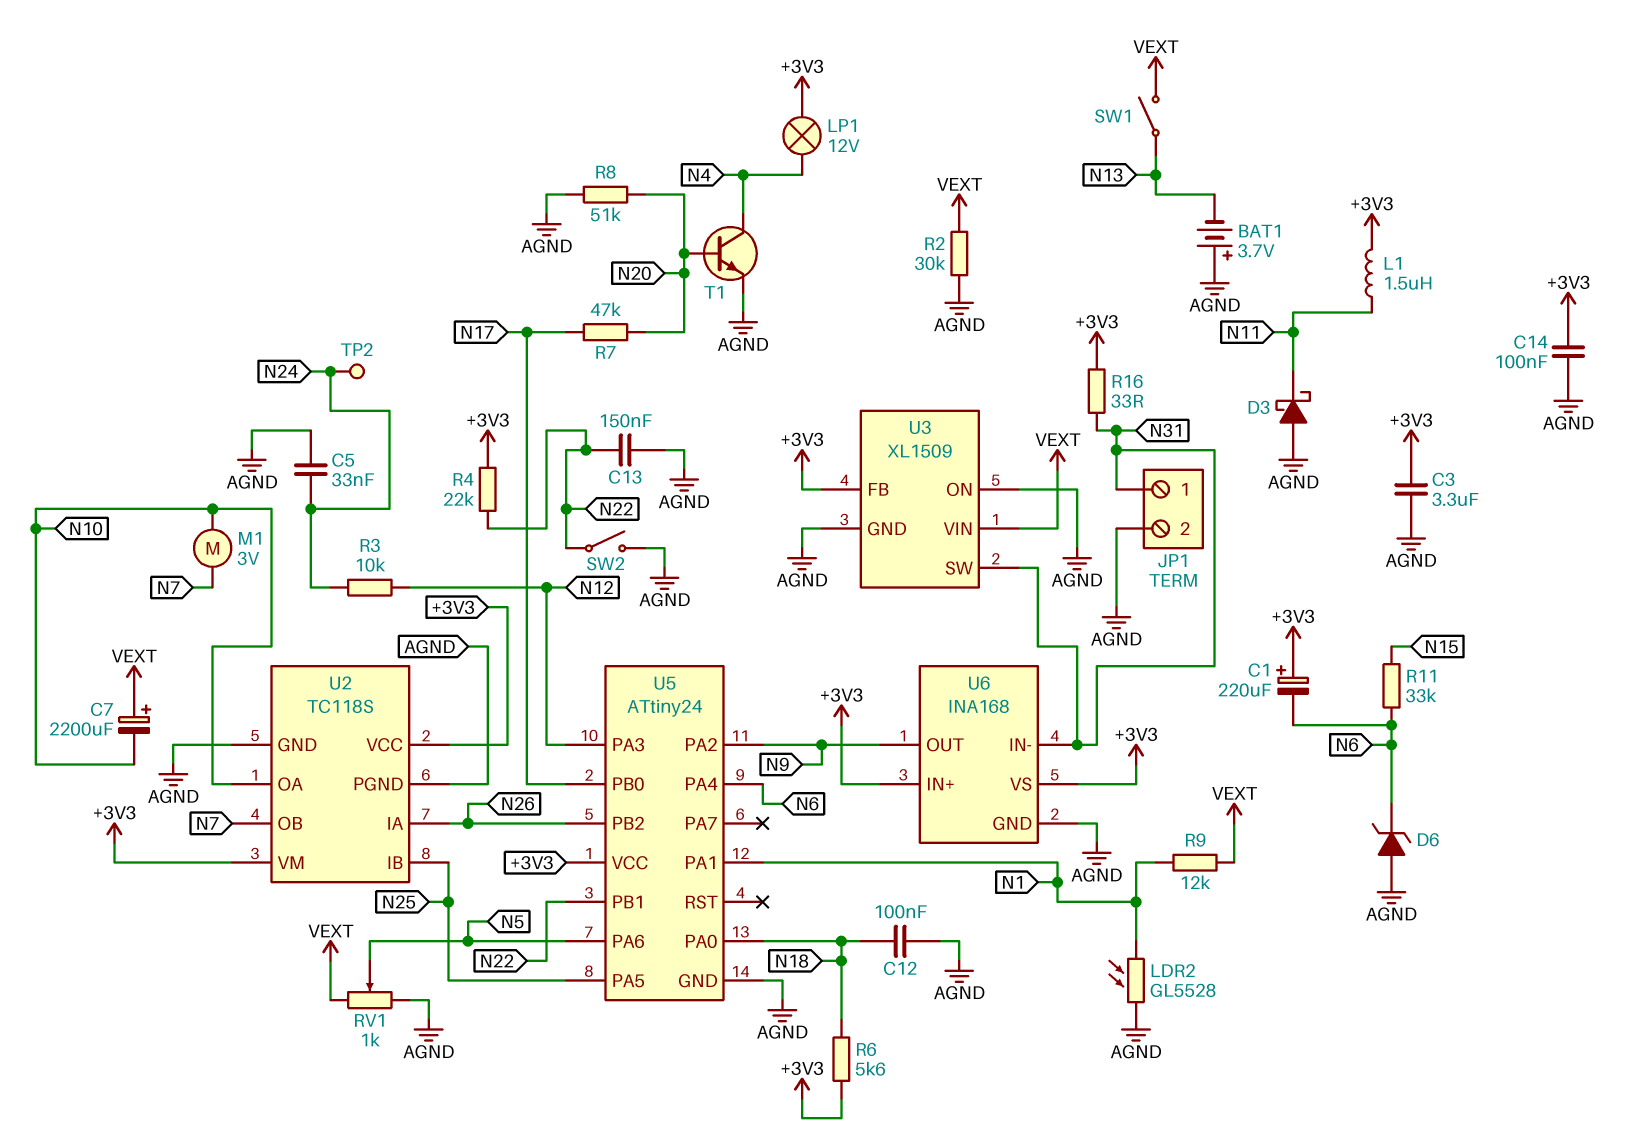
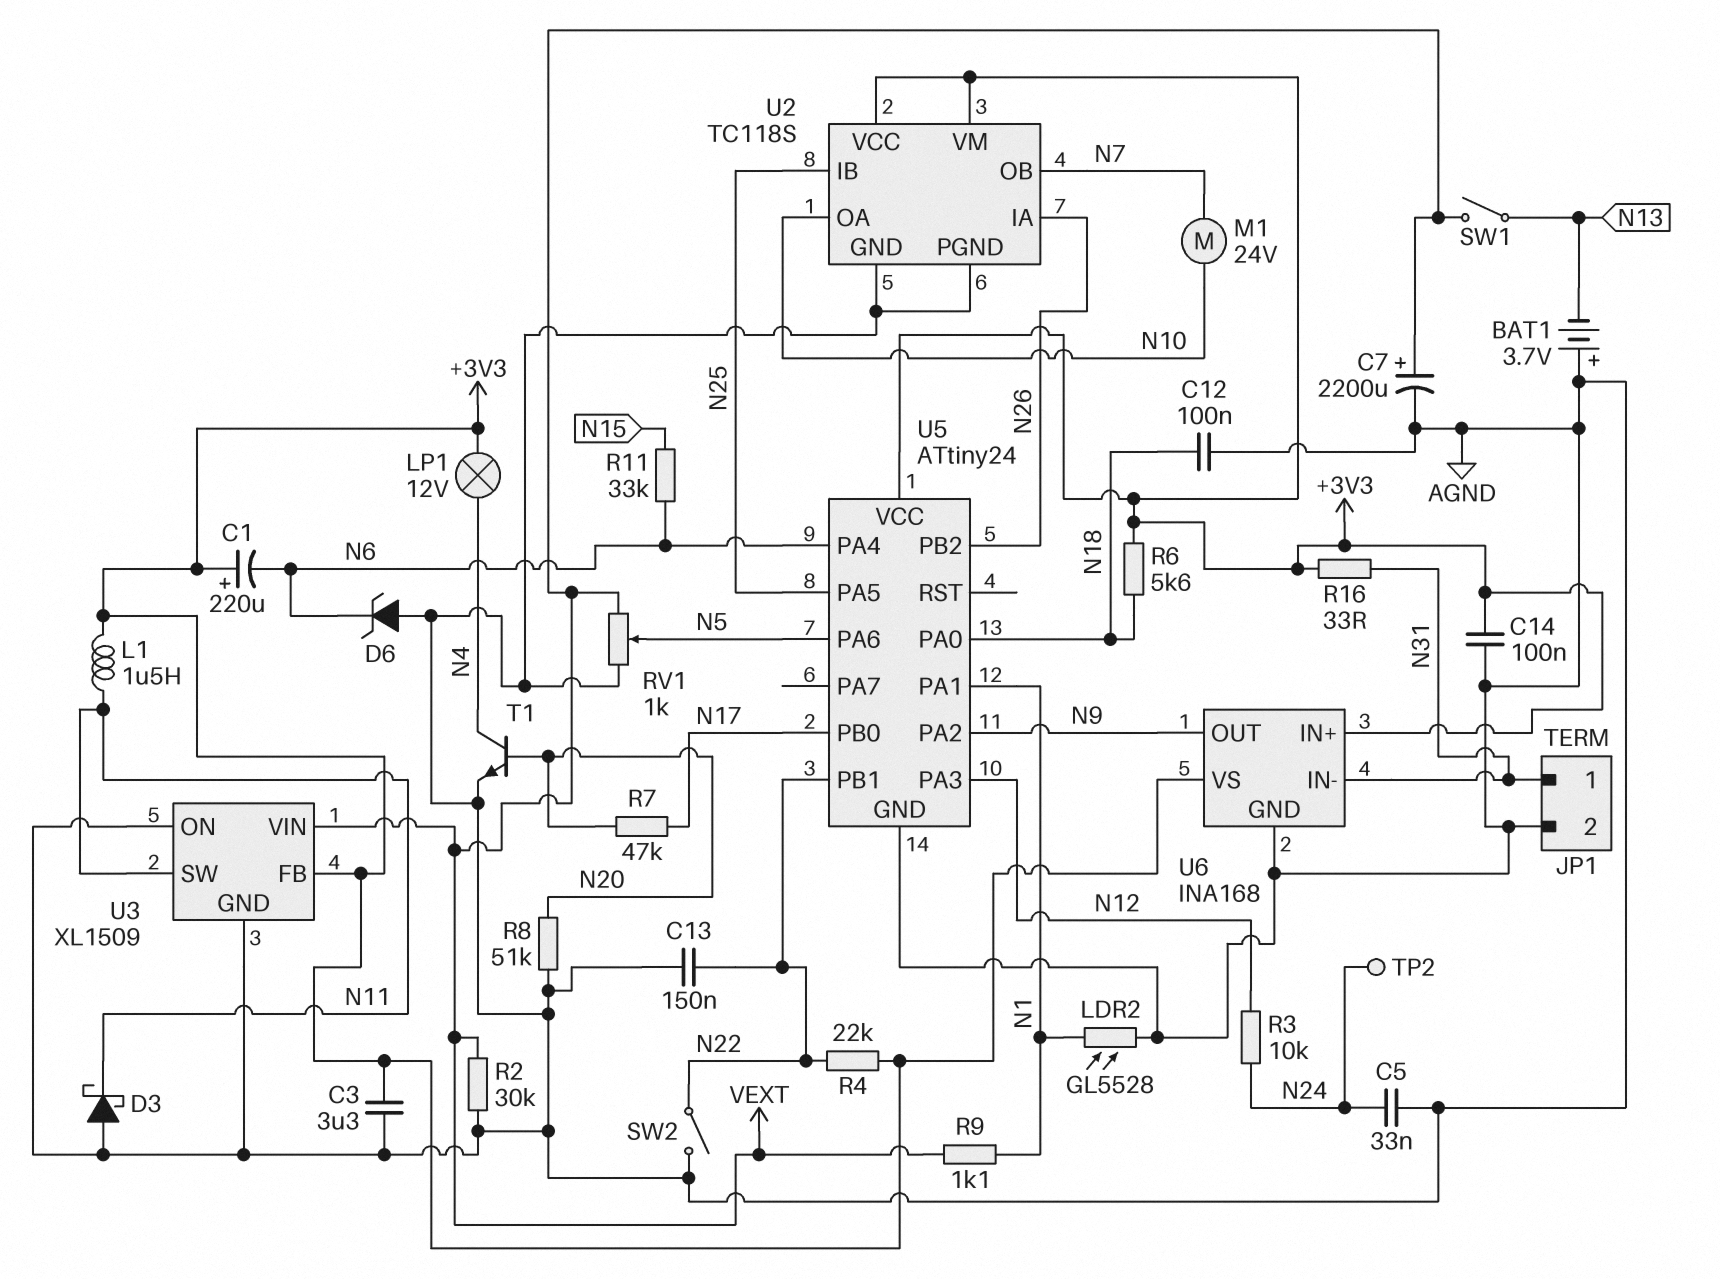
C7: 2200uF (plus VEXT, minus N10) -> 2200uF (plus VEXT, minus AGND)
M1: motor 3V (N7, N10) -> motor 24V (N7, N10)
R9: 12k (N1, VEXT) -> 1.1k (N1, VEXT)
U3 pin SW: N31 -> N11

